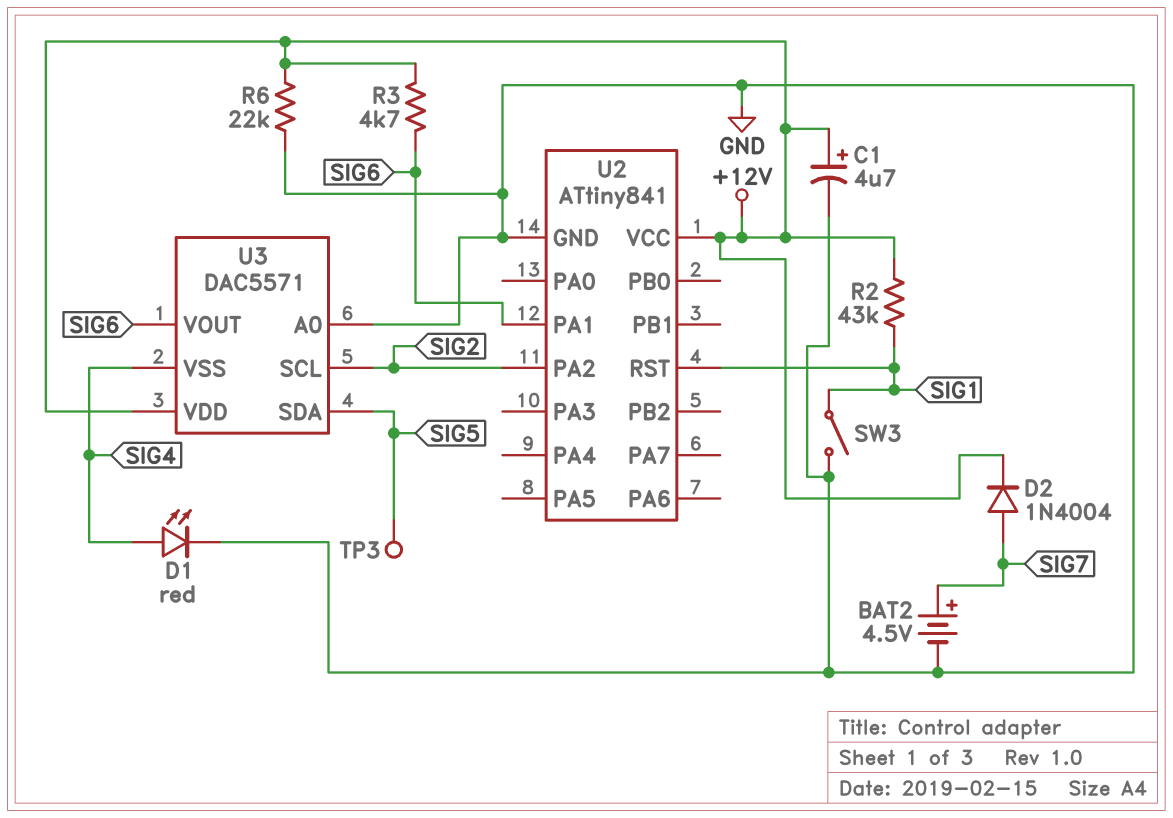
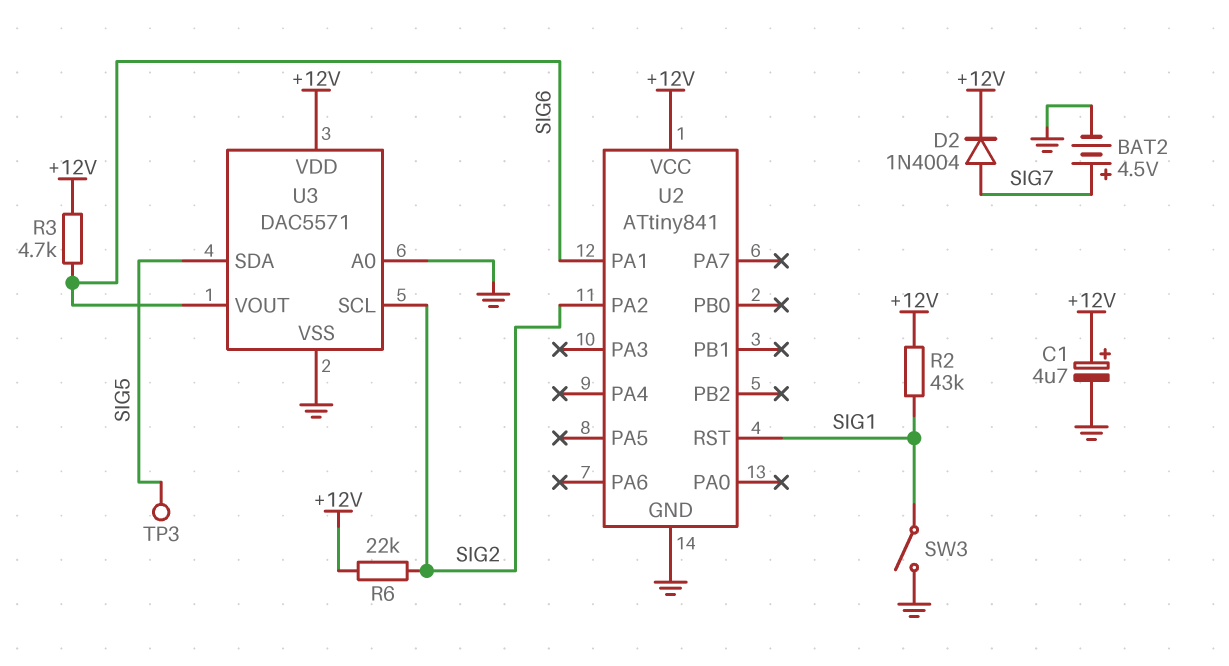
D1: LED red (A SIG4, K GND) -> none
R6: 22k (+12V, GND) -> 22k (+12V, SIG2)
U3 pin VSS: SIG4 -> GND

